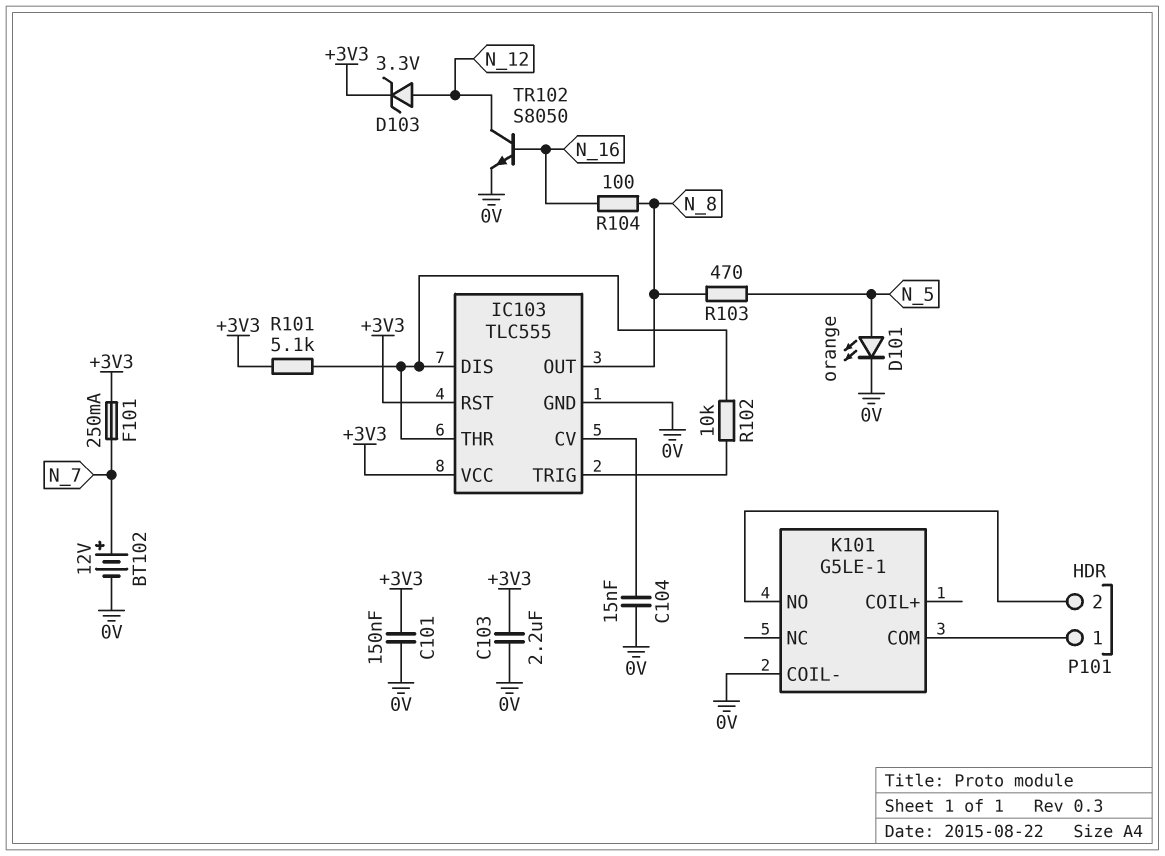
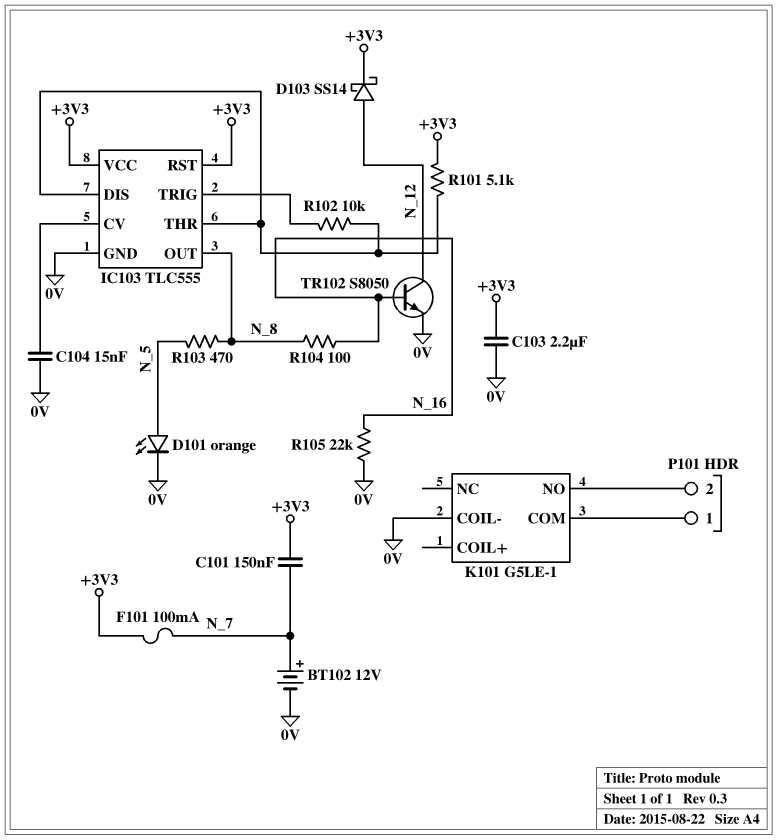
C101: 150nF (+3V3, 0V) -> 150nF (+3V3, N_7)
D103: zener 3.3V (A N_12, K +3V3) -> schottky SS14 (A N_12, K +3V3)
F101: 250mA (+3V3, N_7) -> 100mA (+3V3, N_7)
R105: none -> 22k (0V, N_16)

